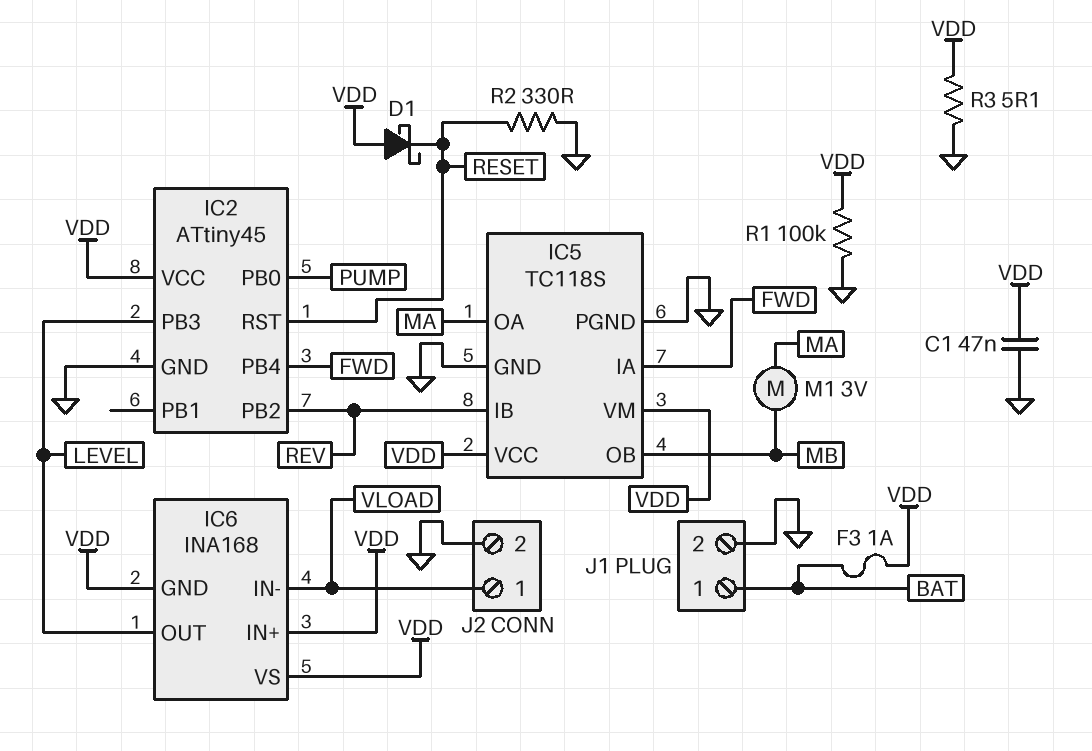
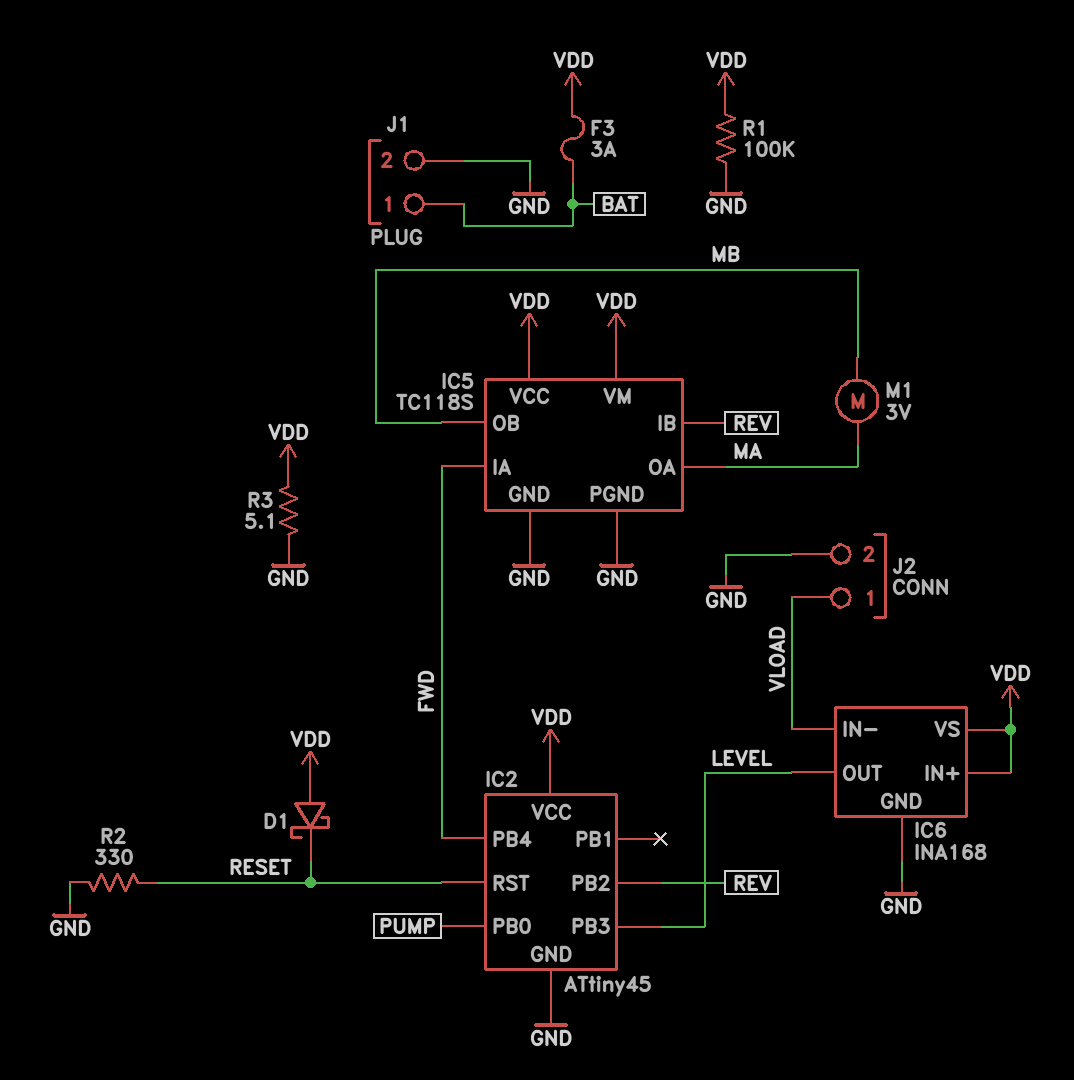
C1: 47nF (GND, VDD) -> none
F3: 1A (BAT, VDD) -> 3A (BAT, VDD)
IC6 pin GND: VDD -> GND

